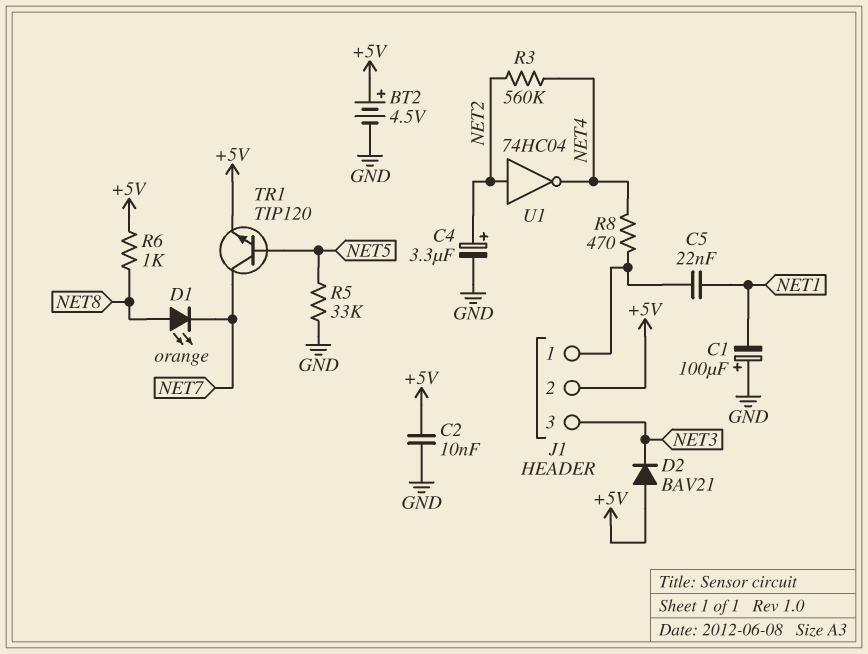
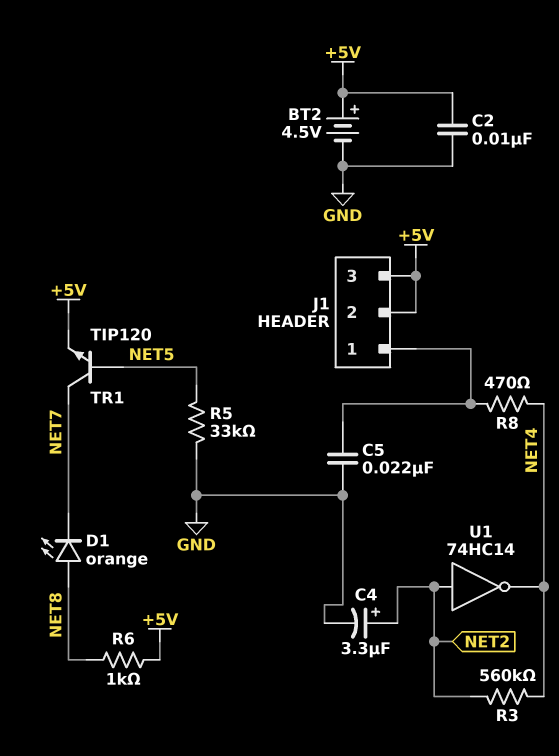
C1: 100uF (plus GND, minus NET1) -> none
C5: 22nF (J1/1, NET1) -> 22nF (GND, J1/1)
D2: diode BAV21 (A +5V, K NET3) -> none
J1 pin 3: NET3 -> +5V
U1: NOT 74HC04 (in NET2, out NET4) -> NOT 74HC14 (in NET2, out NET4)

